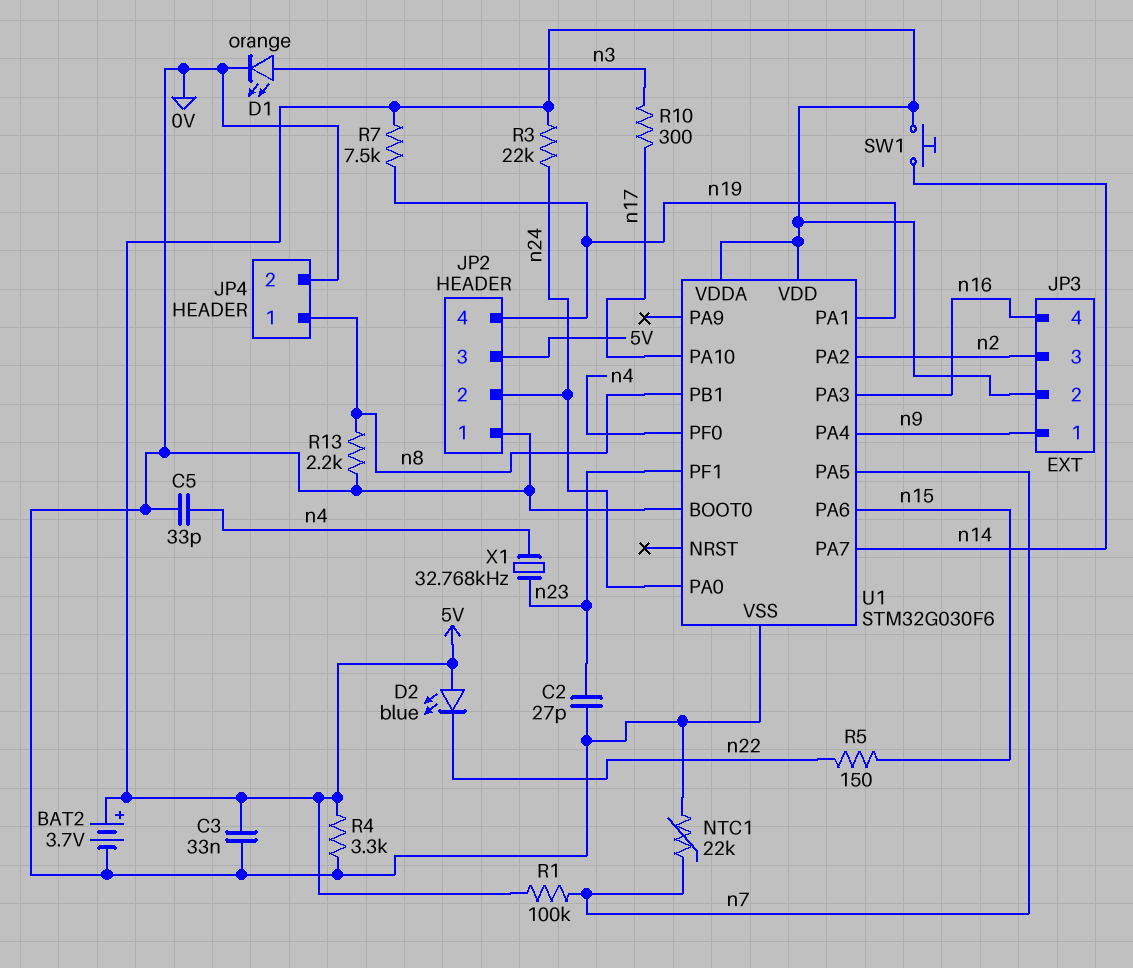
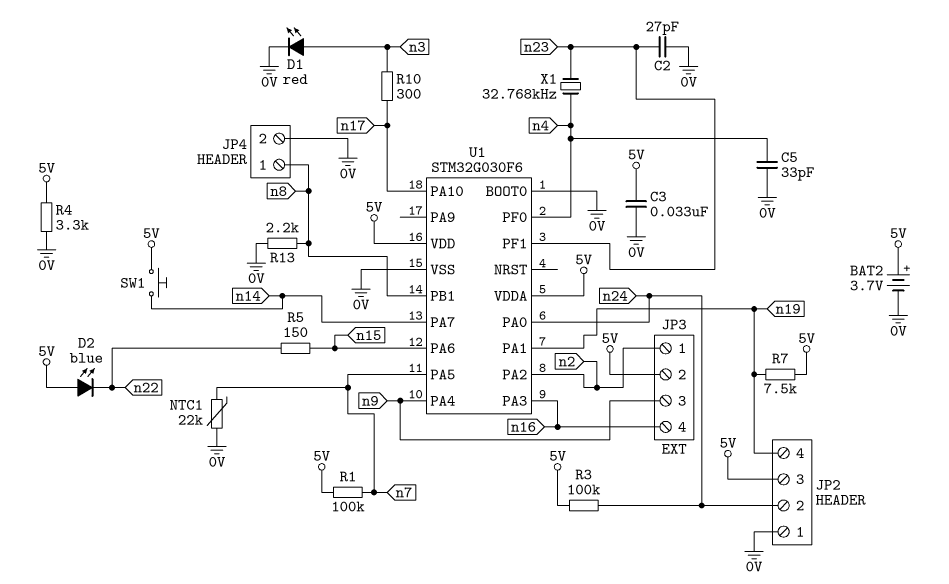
D1: LED orange (A n3, K 0V) -> LED red (A n3, K 0V)
JP3 pin 1: n9 -> n2
JP3 pin 3: n2 -> n9
R3: 22k (5V, n24) -> 100k (5V, n24)

